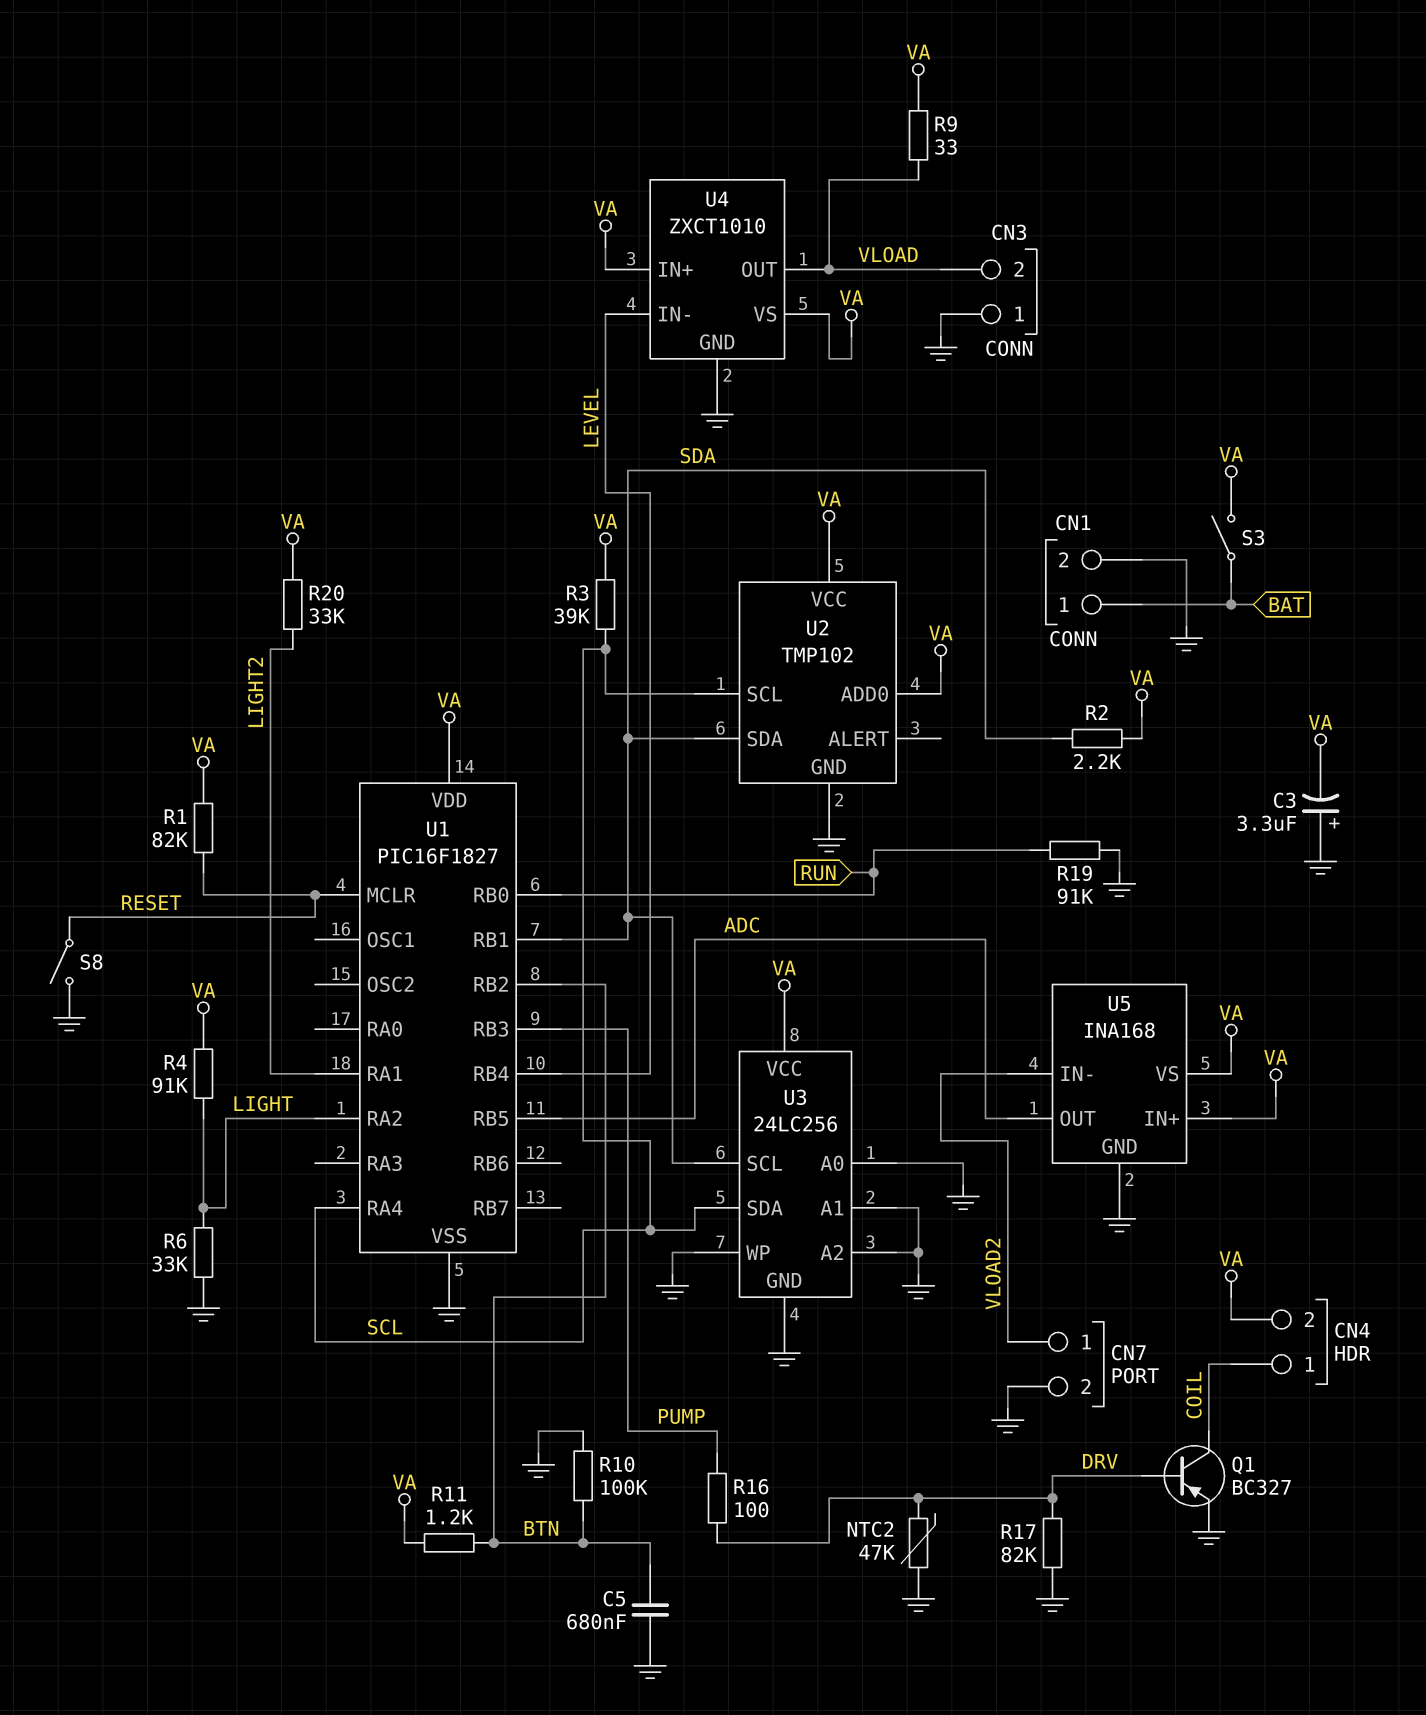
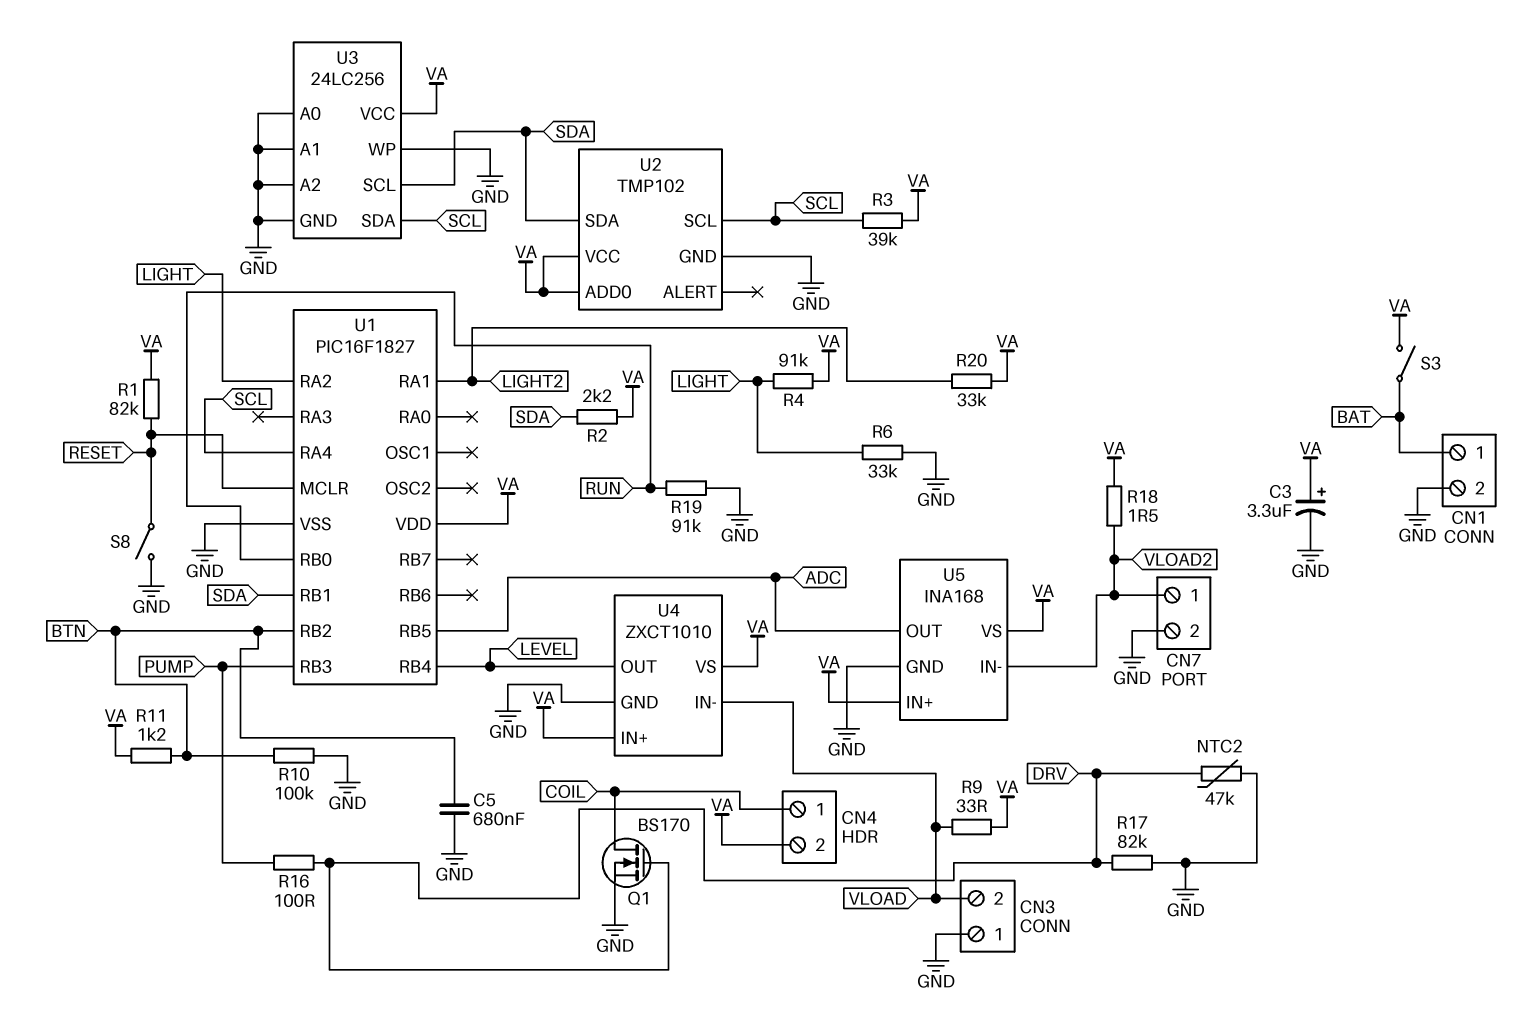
C3: 3.3uF (plus GND, minus VA) -> 3.3uF (plus VA, minus GND)
Q1: PNP BC327 (B DRV, C COIL, E GND) -> NMOS BS170 (G DRV, D COIL, S GND)
R18: none -> 1.5 (VA, VLOAD2)
U4 pin IN-: LEVEL -> VLOAD
U4 pin OUT: VLOAD -> LEVEL

